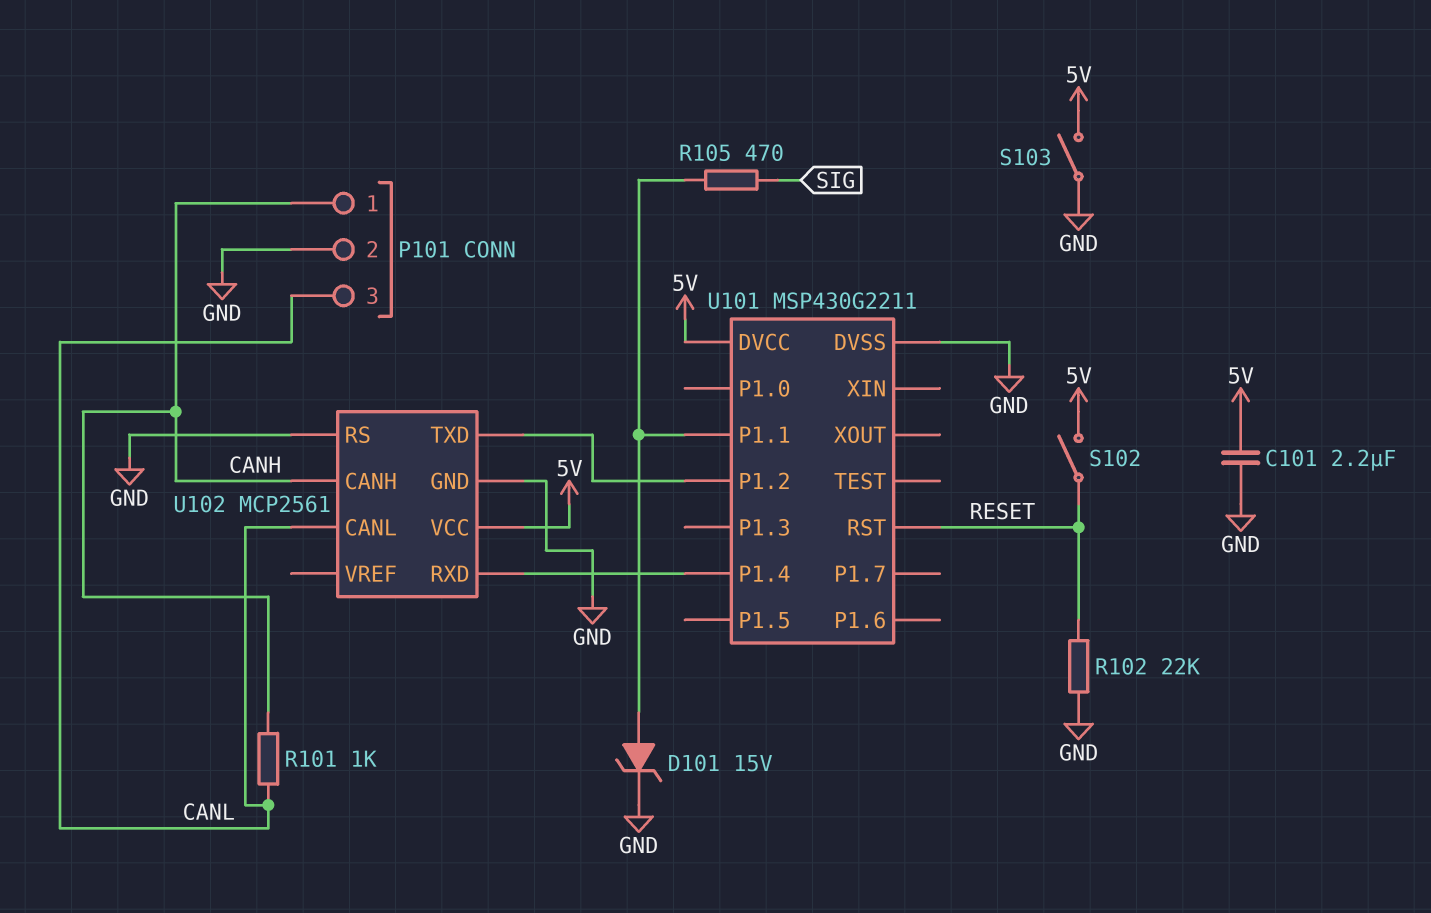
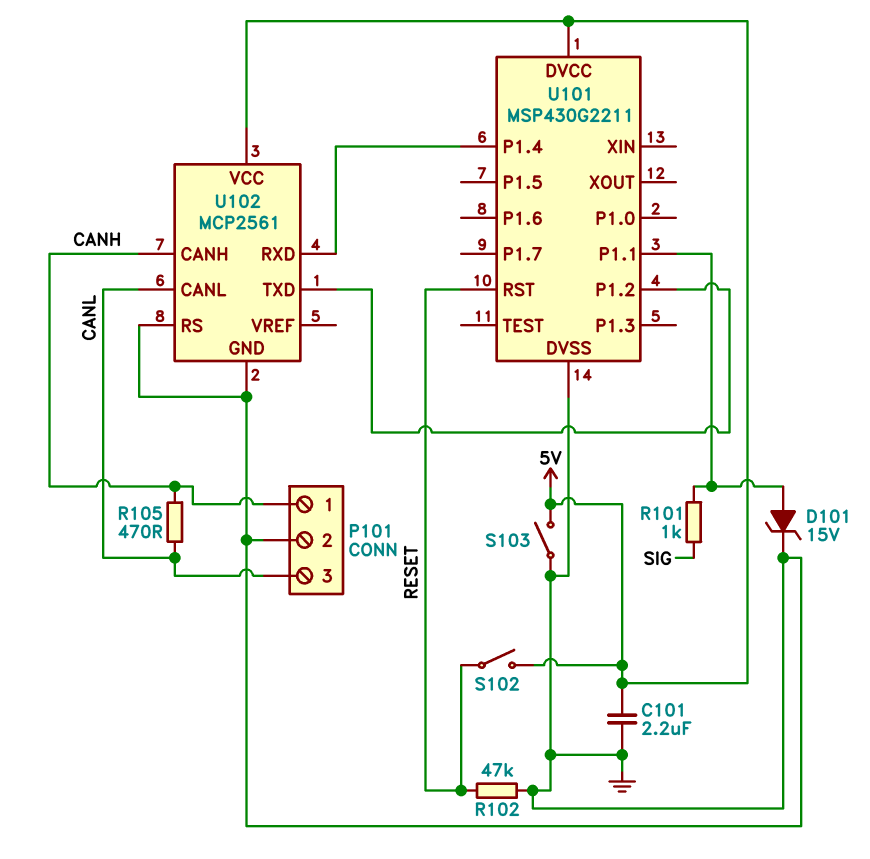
R101: 1k (CANH, CANL) -> 1k (SIG, U101/P1.1)
R102: 22k (GND, RESET) -> 47k (GND, RESET)
R105: 470 (SIG, U101/P1.1) -> 470 (CANH, CANL)

